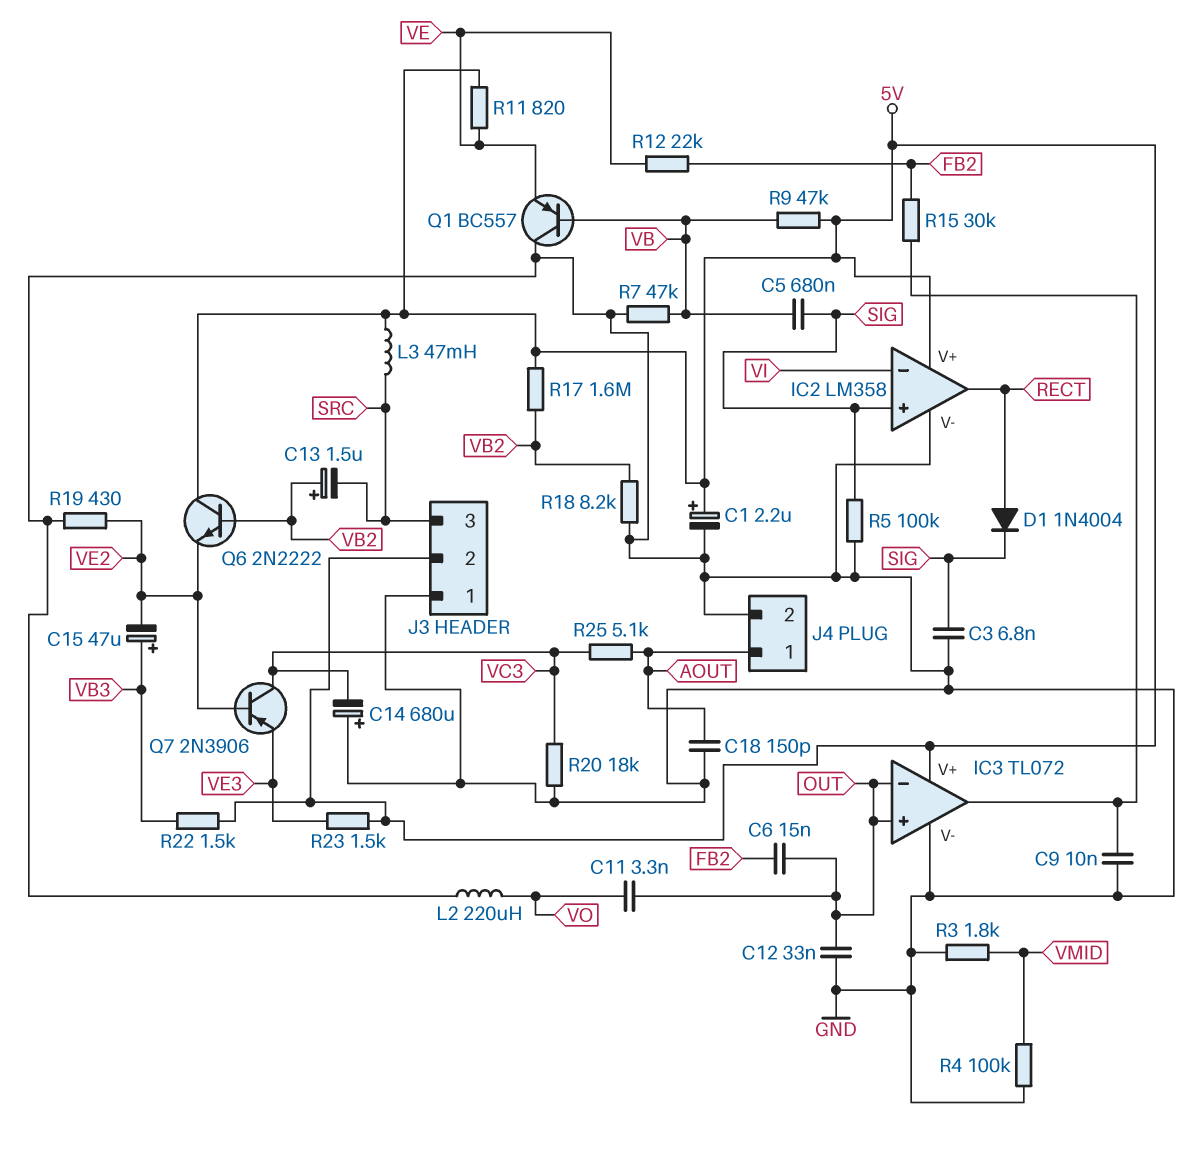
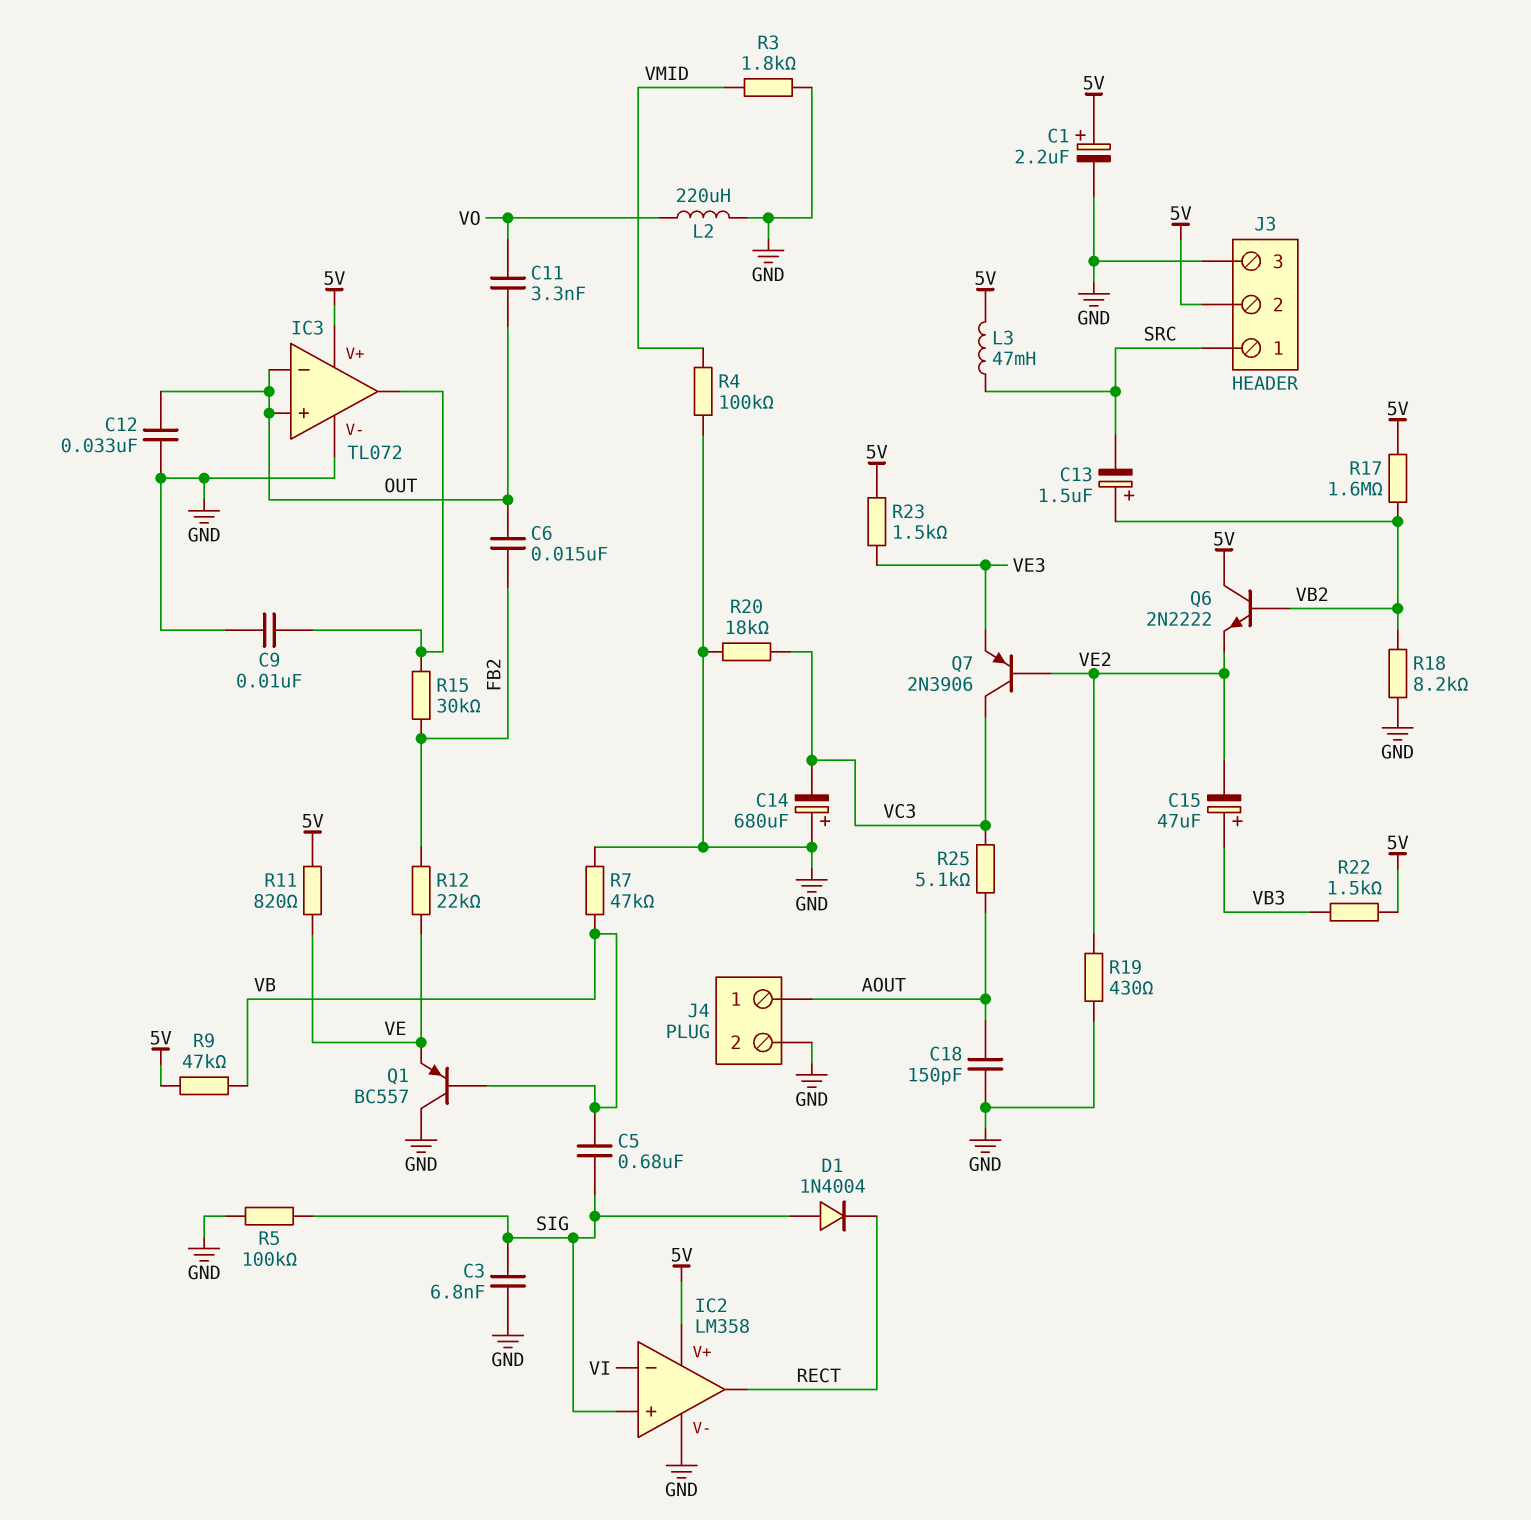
D1: diode 1N4004 (A RECT, K SIG) -> diode 1N4004 (A SIG, K RECT)
J3 pin 1: GND -> SRC
J3 pin 3: SRC -> GND

